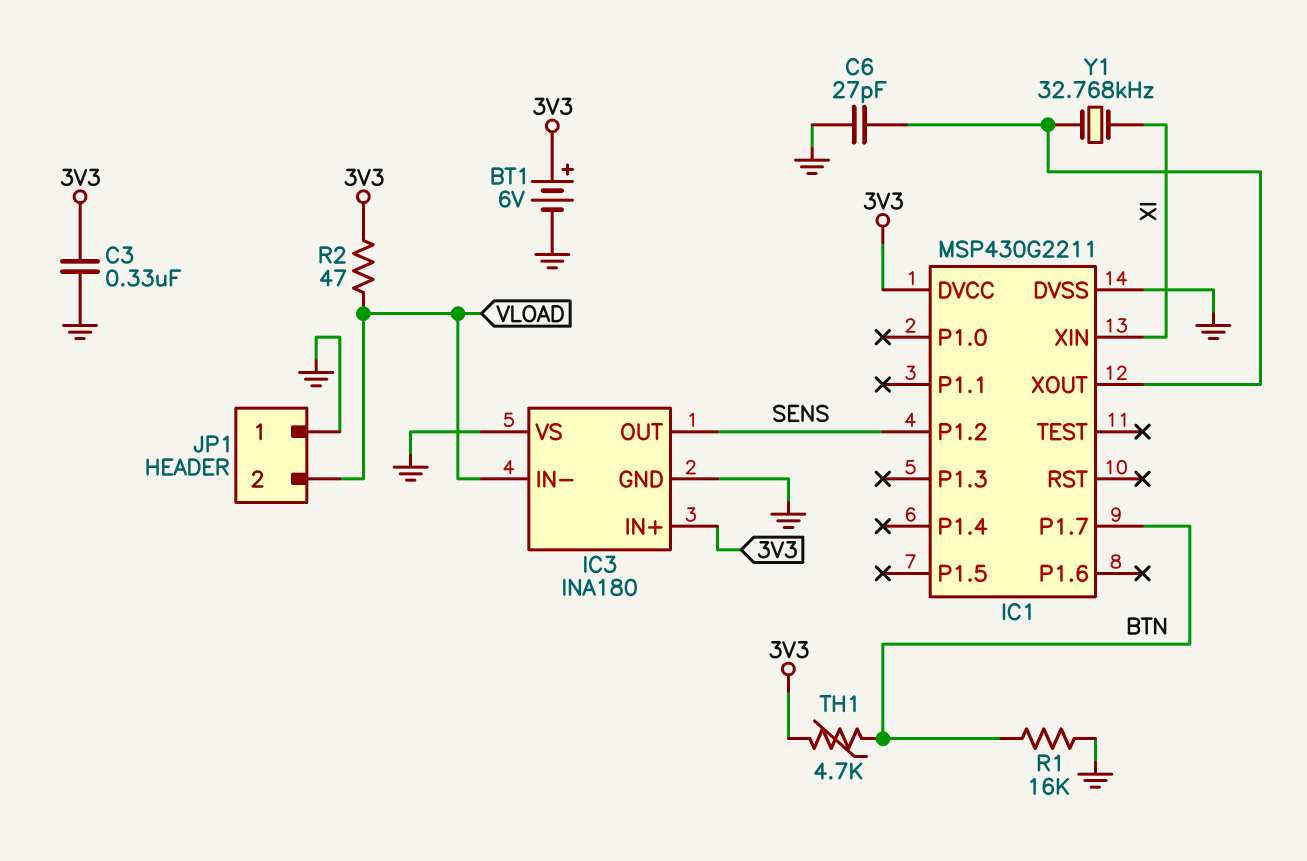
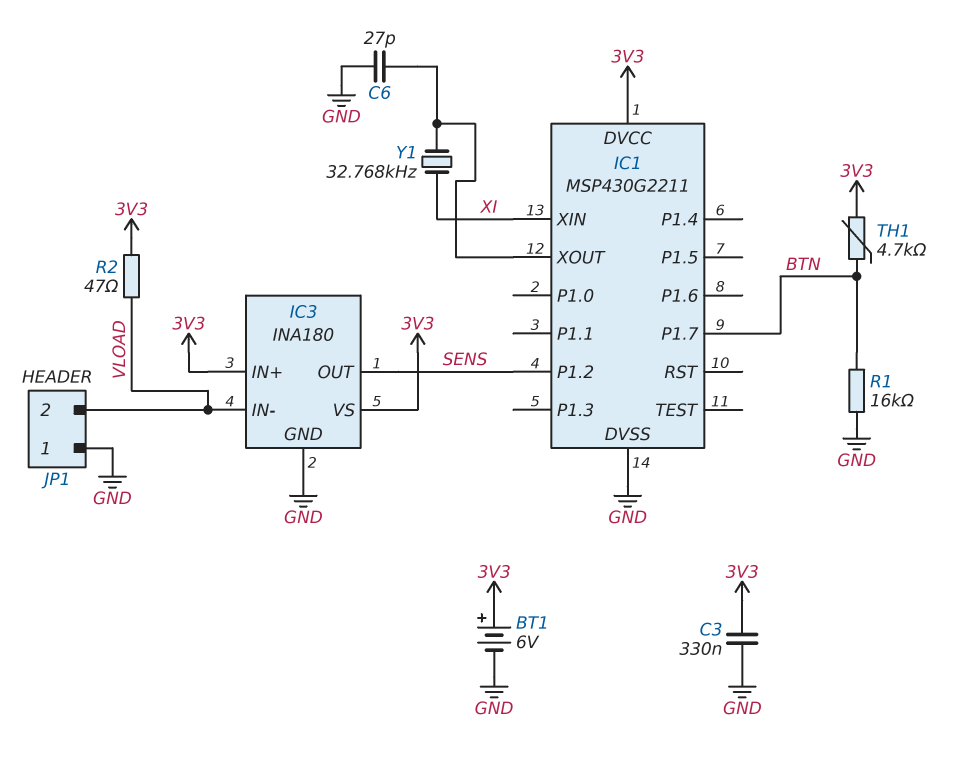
IC3 pin VS: GND -> 3V3

